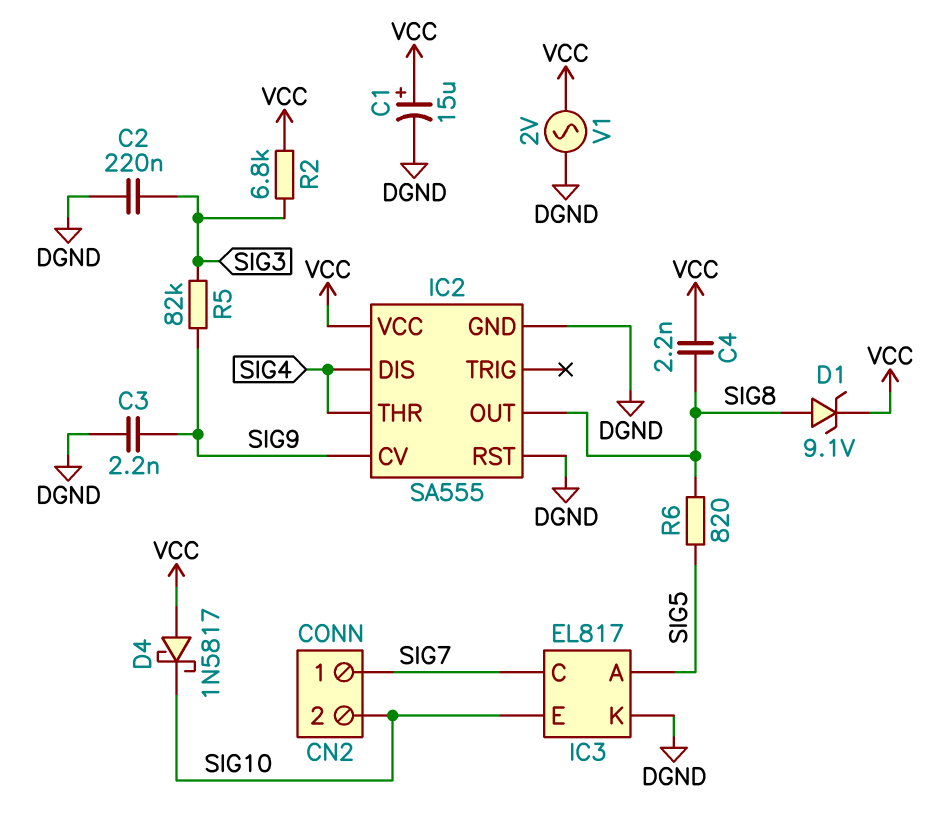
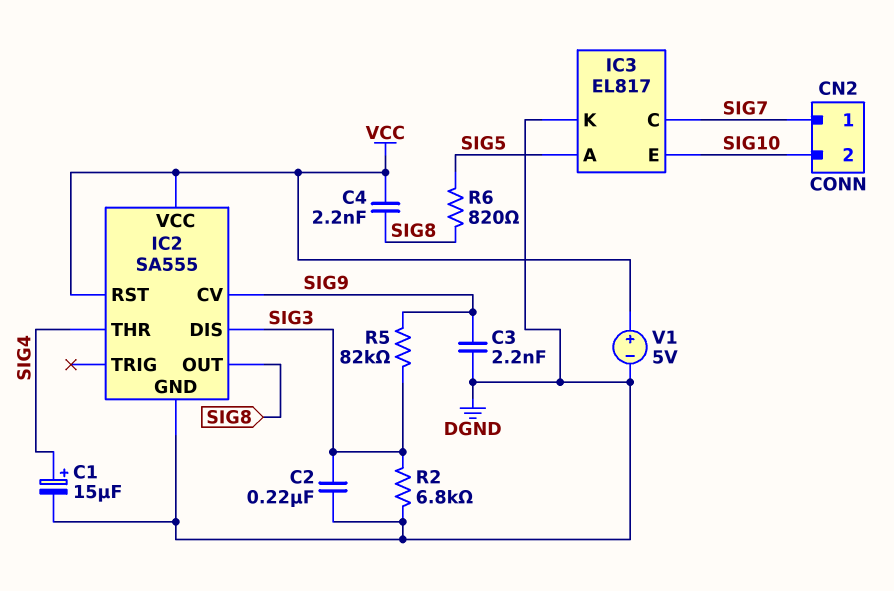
C1: 15uF (plus VCC, minus DGND) -> 15uF (plus SIG4, minus DGND)
D1: zener 9.1V (A SIG8, K VCC) -> none
D4: schottky 1N5817 (A VCC, K SIG10) -> none
IC2 pin DIS: SIG4 -> SIG3
IC2 pin RST: DGND -> VCC
R2: 6.8k (SIG3, VCC) -> 6.8k (DGND, SIG3)
V1: AC 2V (DGND, VCC) -> 5V (plus VCC, minus DGND)

